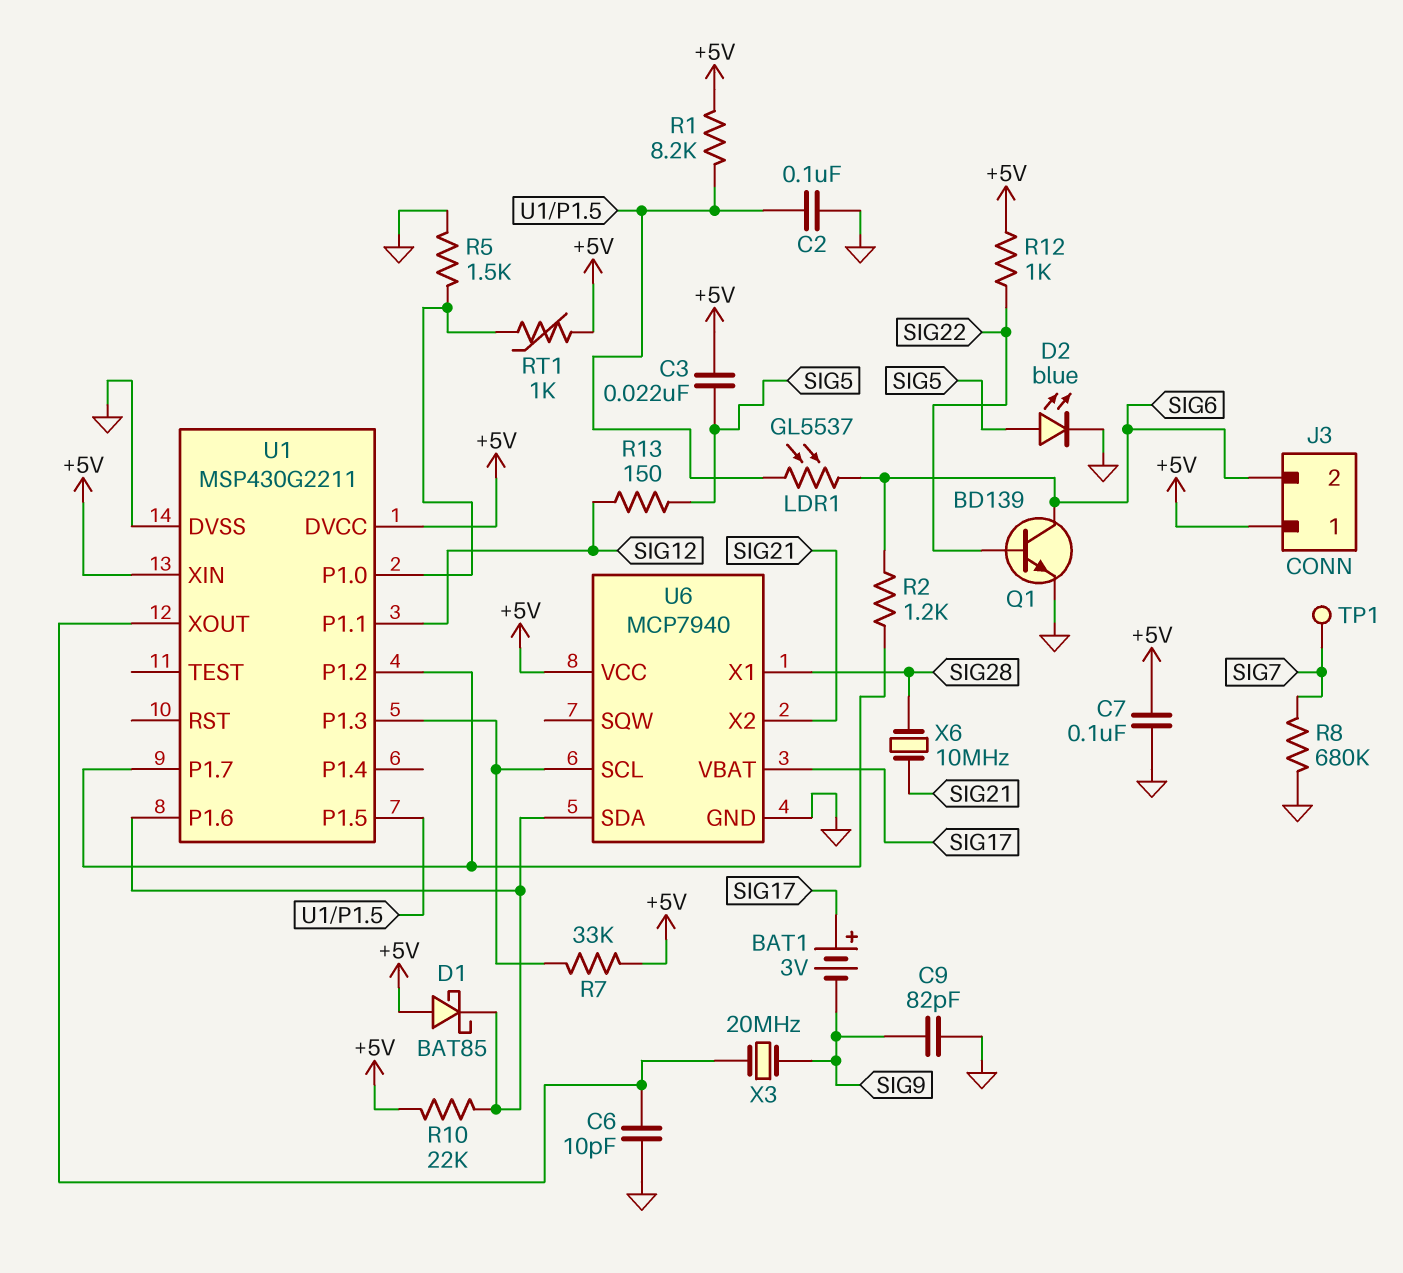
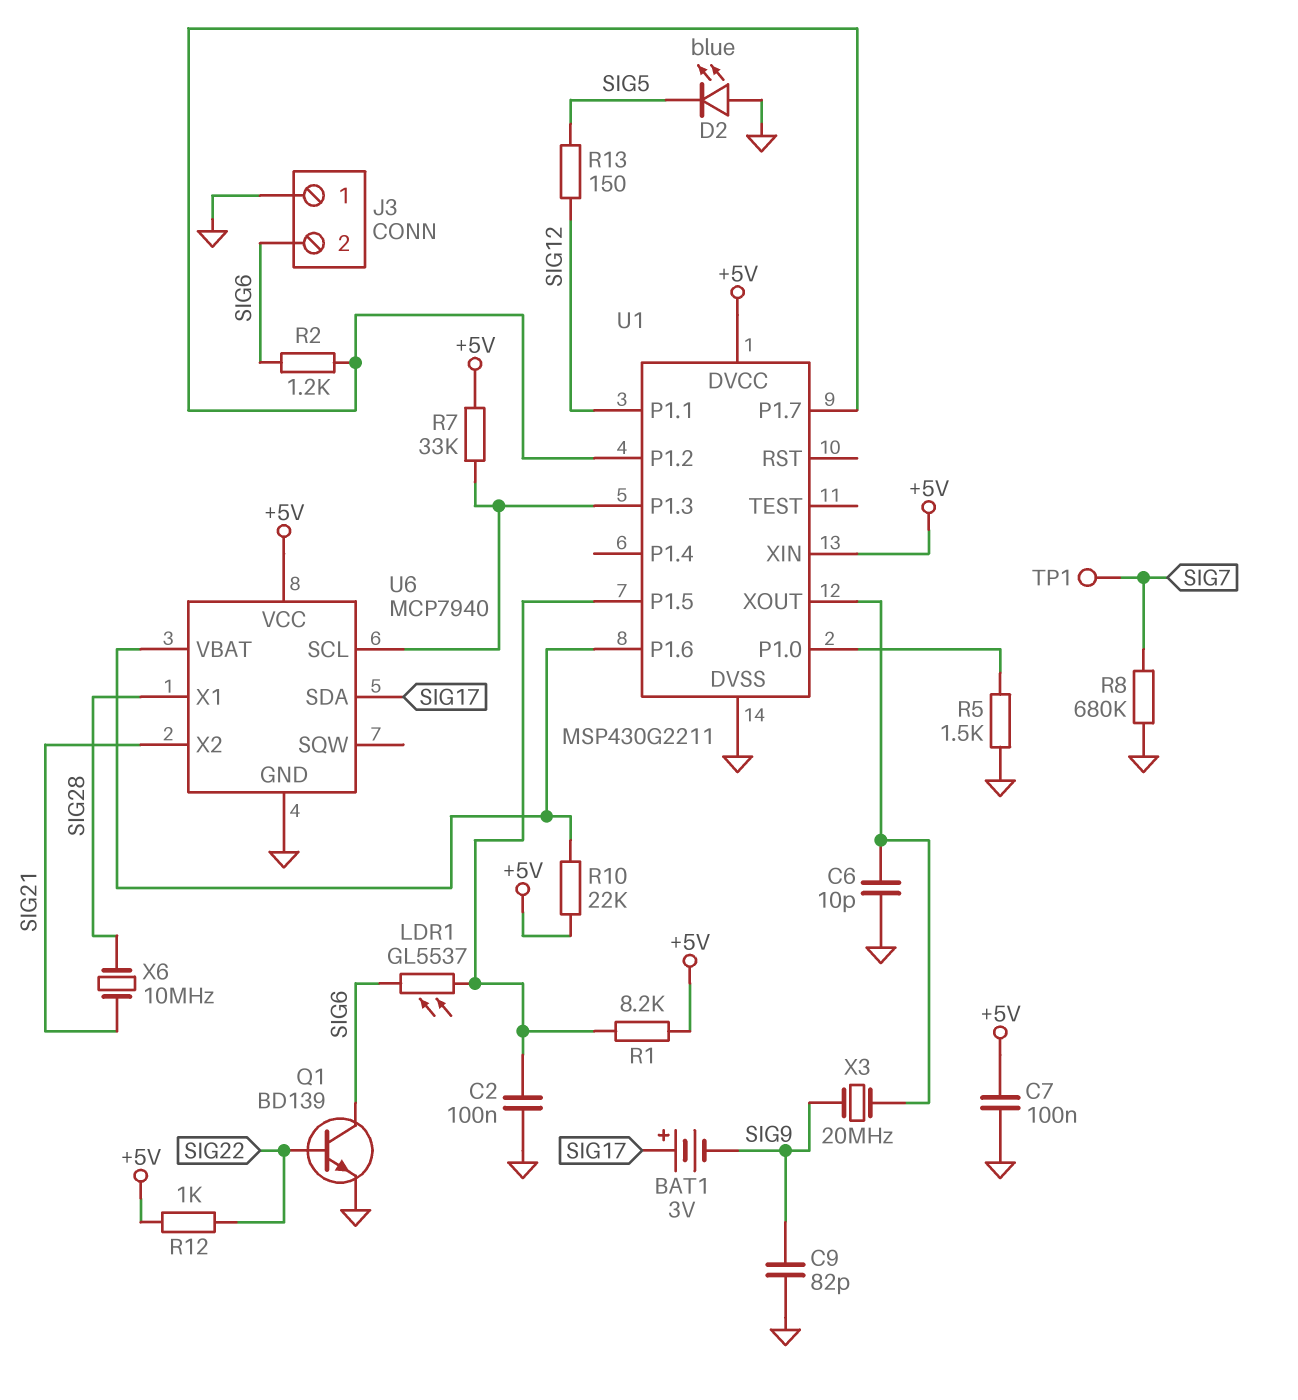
C3: 22nF (+5V, SIG5) -> none
D1: schottky BAT85 (A +5V, K U1/P1.6) -> none
D2: LED blue (A SIG5, K GND) -> LED blue (A GND, K SIG5)
J3 pin 1: +5V -> GND
RT1: 1k (+5V, U1/P1.0) -> none
U6 pin SDA: U1/P1.6 -> SIG17
U6 pin VBAT: SIG17 -> U1/P1.6

